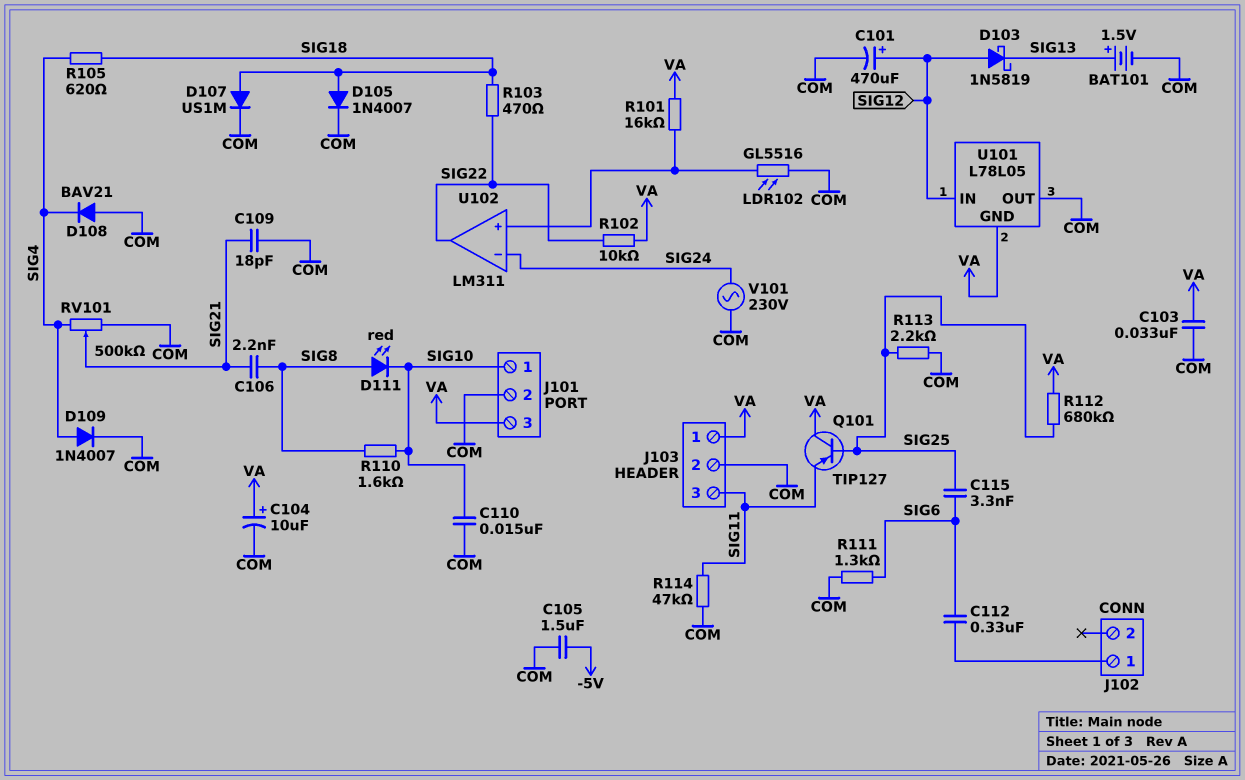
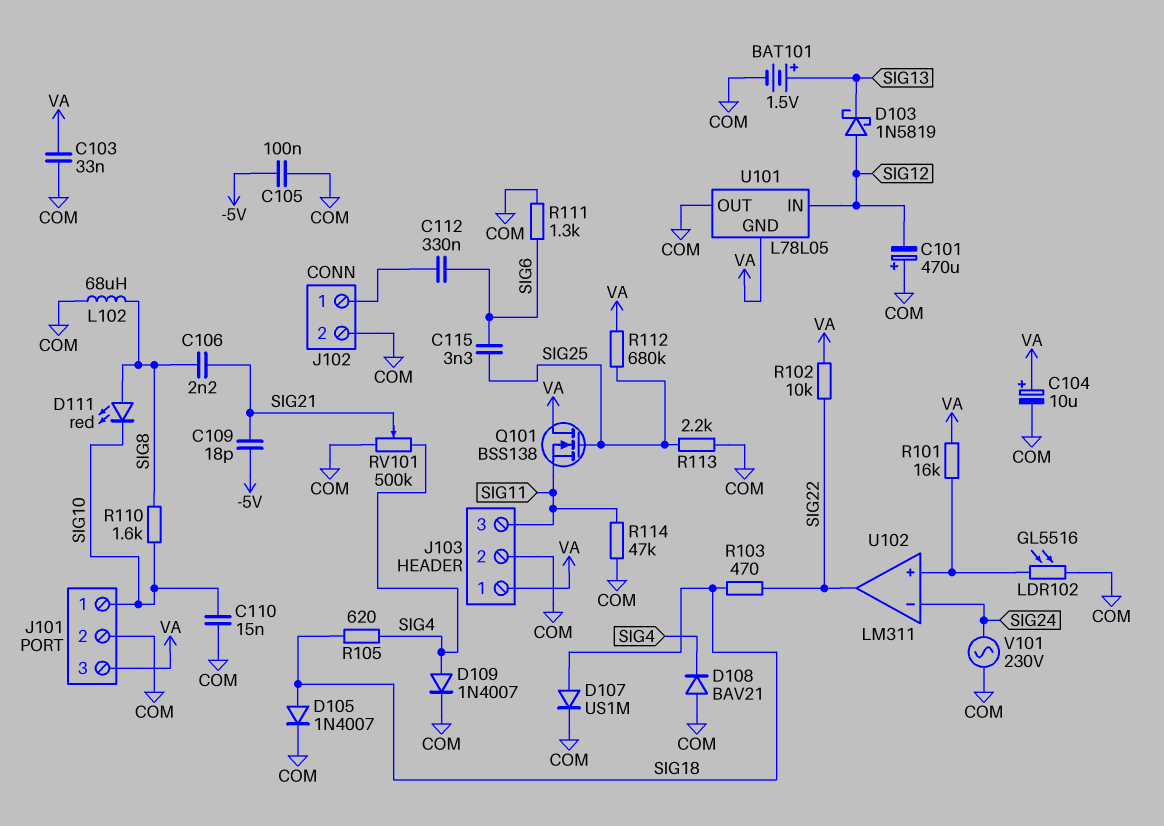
C101: 470uF (plus SIG12, minus COM) -> 470uF (plus COM, minus SIG12)
C105: 1.5uF (-5V, COM) -> 100nF (-5V, COM)
C109: 18pF (COM, SIG21) -> 18pF (-5V, SIG21)
J102 pin 2: none -> COM
L102: none -> 68uH (COM, SIG8)
Q101: PNP TIP127 (B SIG25, C VA, E SIG11) -> NMOS BSS138 (G SIG25, D VA, S SIG11)

